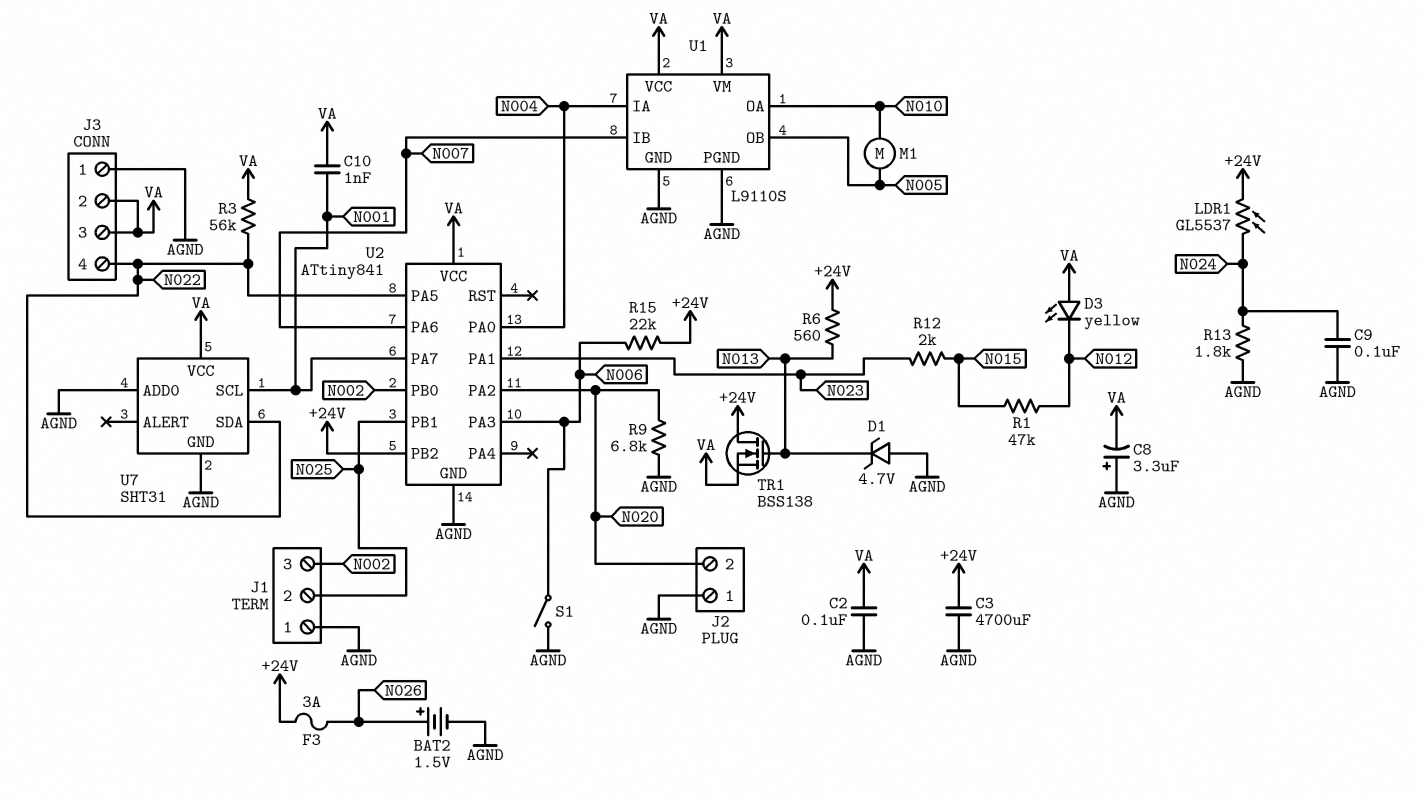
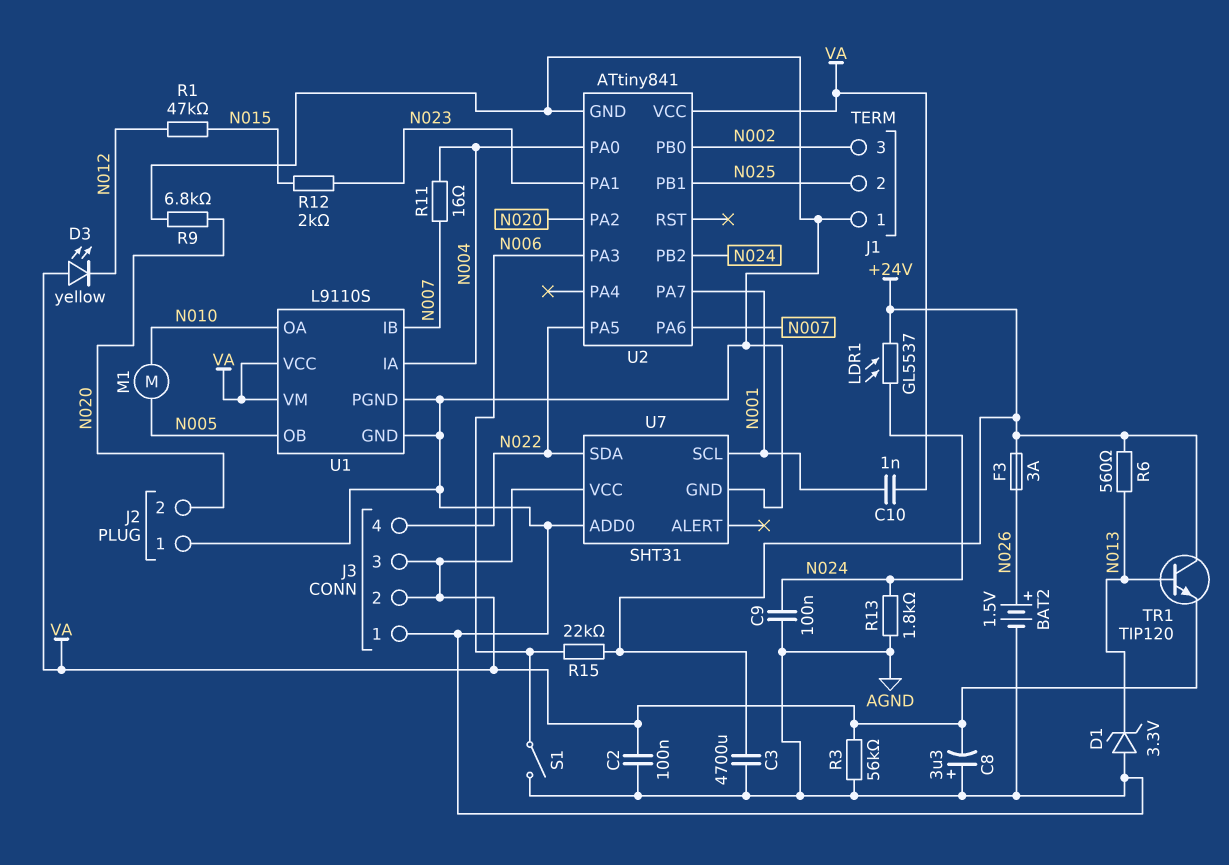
D1: zener 4.7V (A AGND, K N013) -> zener 3.3V (A AGND, K N013)
R3: 56k (N022, VA) -> 56k (AGND, VA)
R11: none -> 16 (N004, N007)
TR1: NMOS BSS138 (G N013, D +24V, S VA) -> NPN TIP120 (B N013, C +24V, E VA)
U2 pin PB2: +24V -> N024

